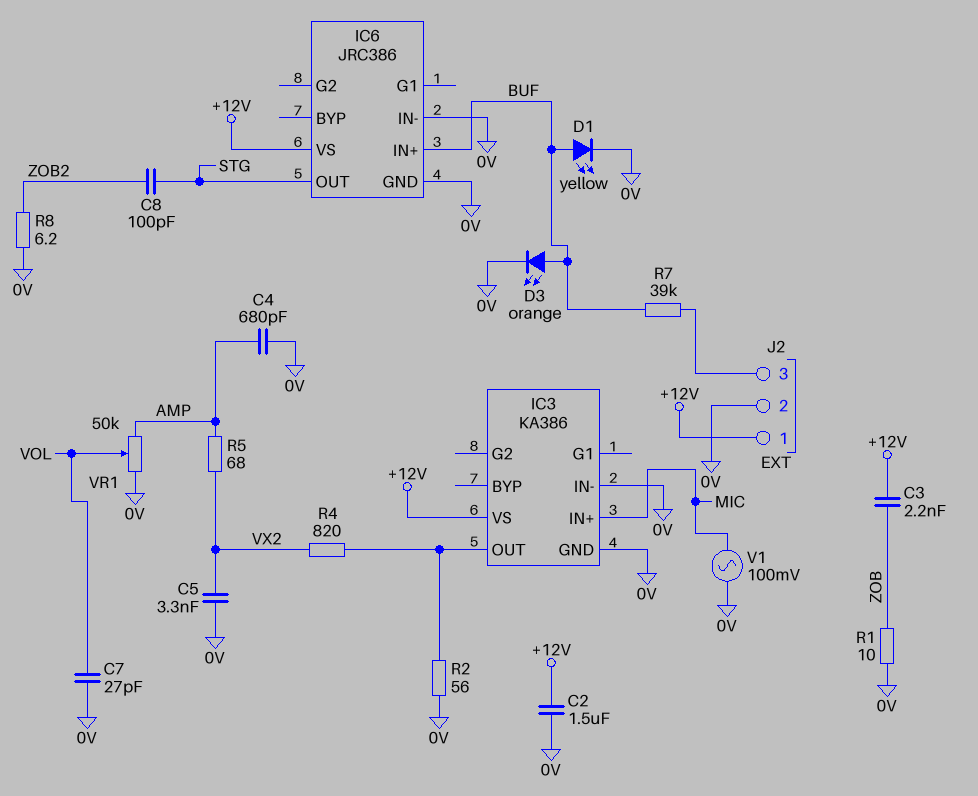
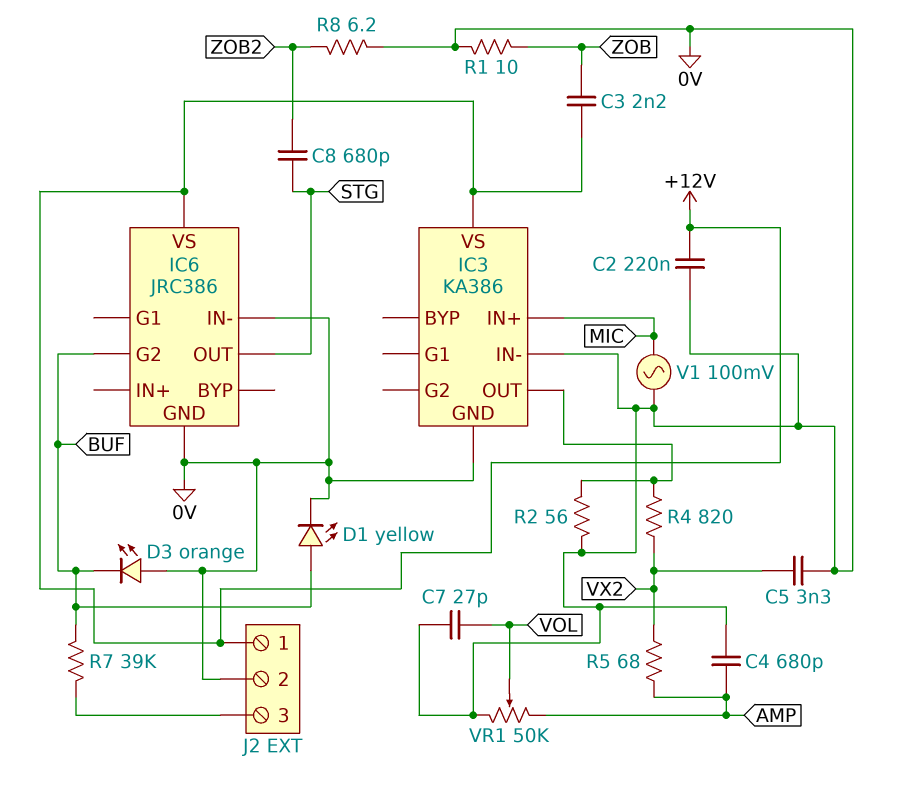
C2: 1.5uF (+12V, 0V) -> 220nF (+12V, 0V)
C8: 100pF (STG, ZOB2) -> 680pF (STG, ZOB2)
D3: LED orange (A BUF, K 0V) -> LED orange (A 0V, K BUF)
IC6 pin G2: none -> BUF
IC6 pin IN+: BUF -> none

